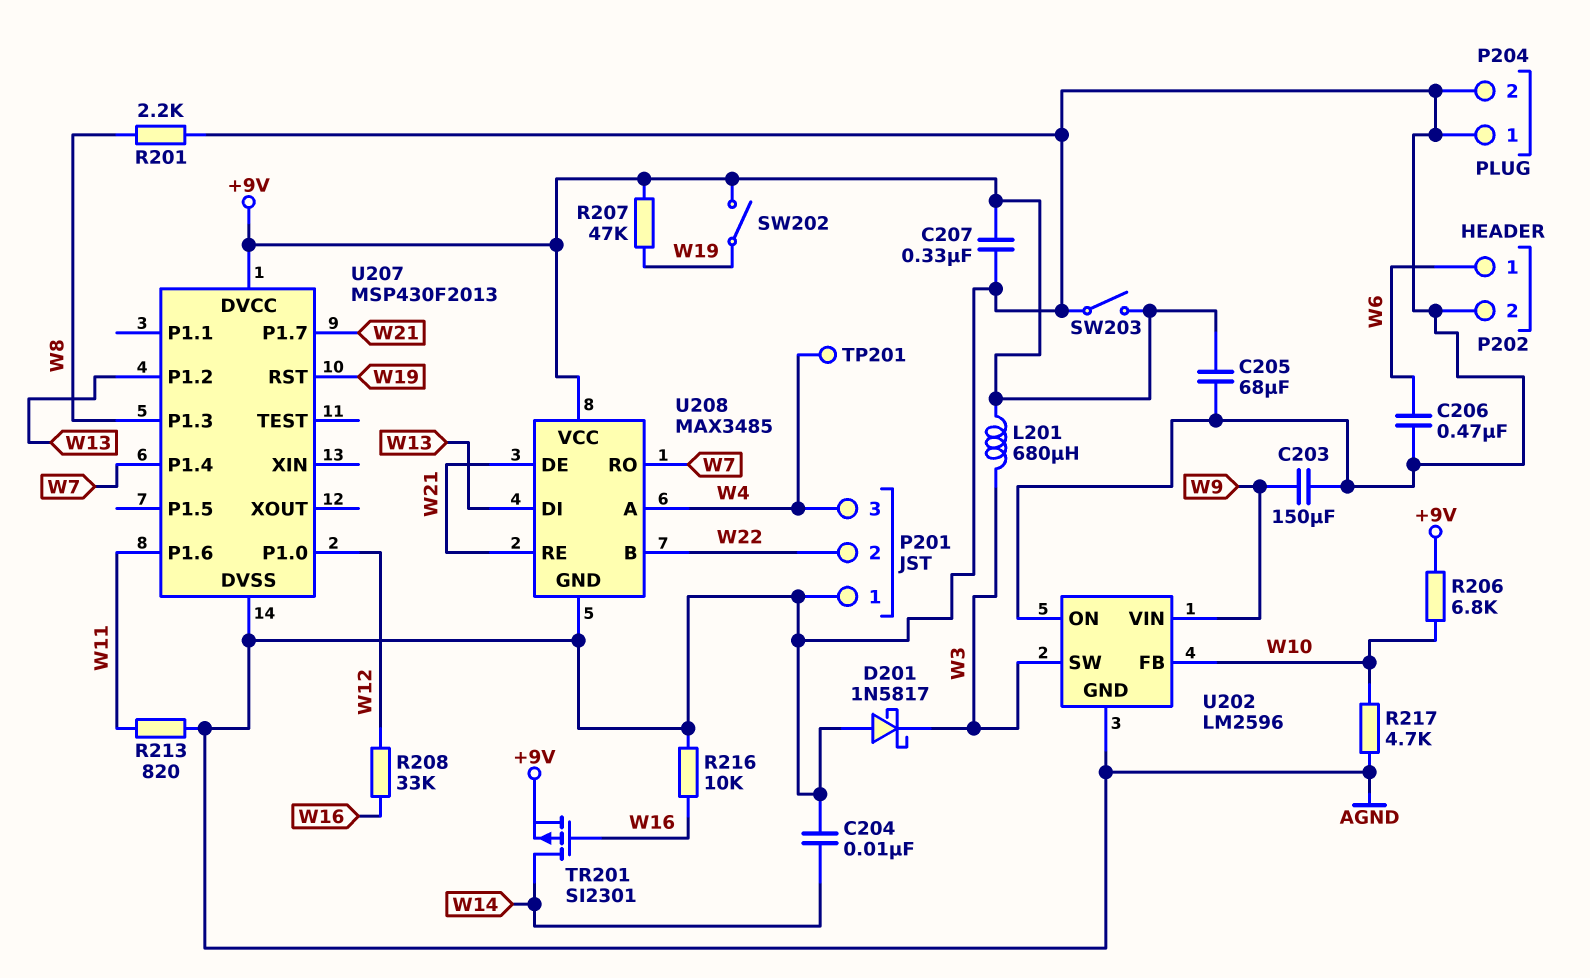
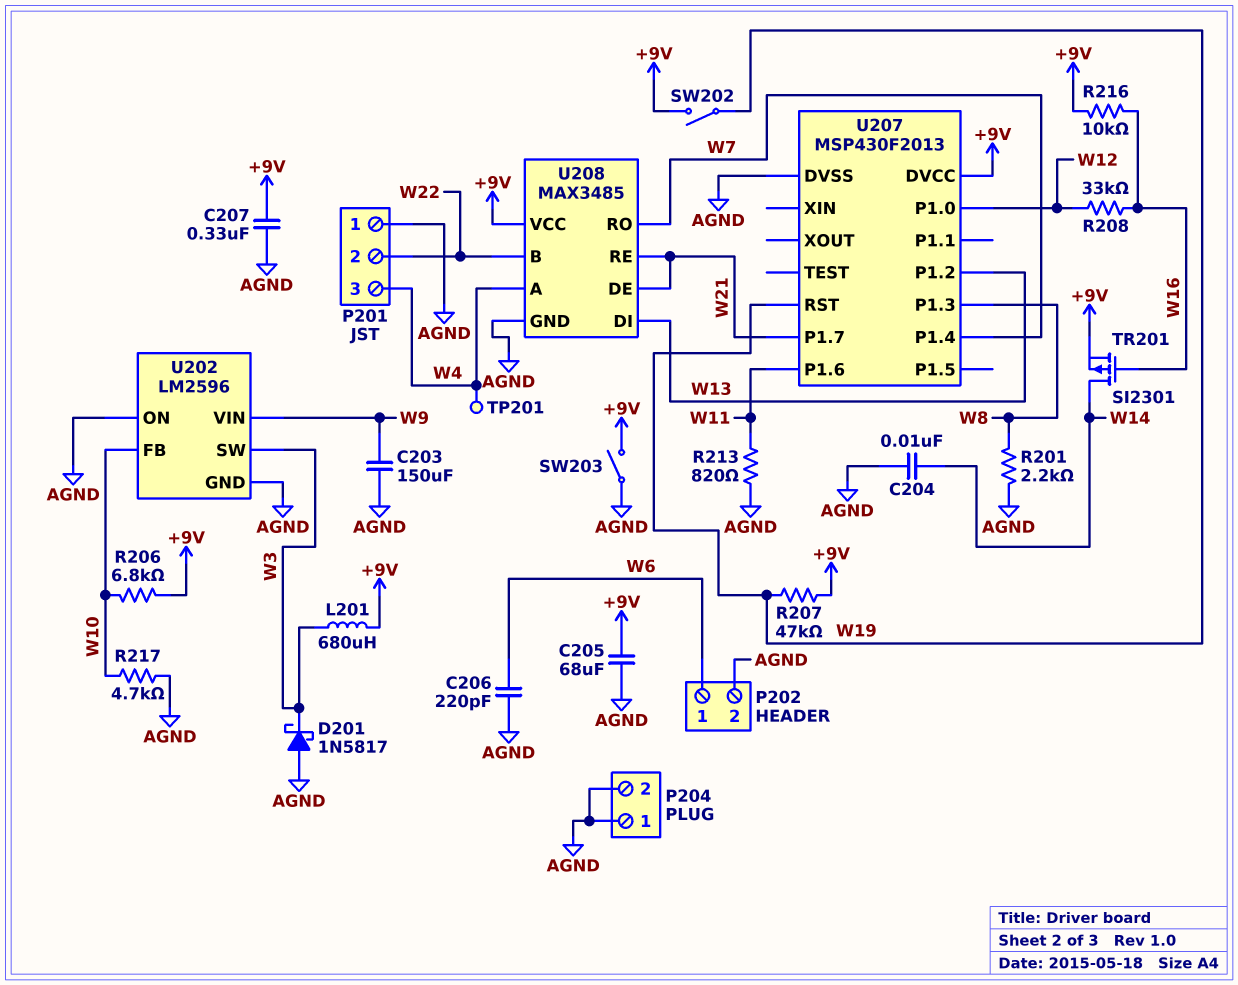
C206: 470nF (AGND, W6) -> 220pF (AGND, W6)
R216: 10k (AGND, W16) -> 10k (+9V, W16)

